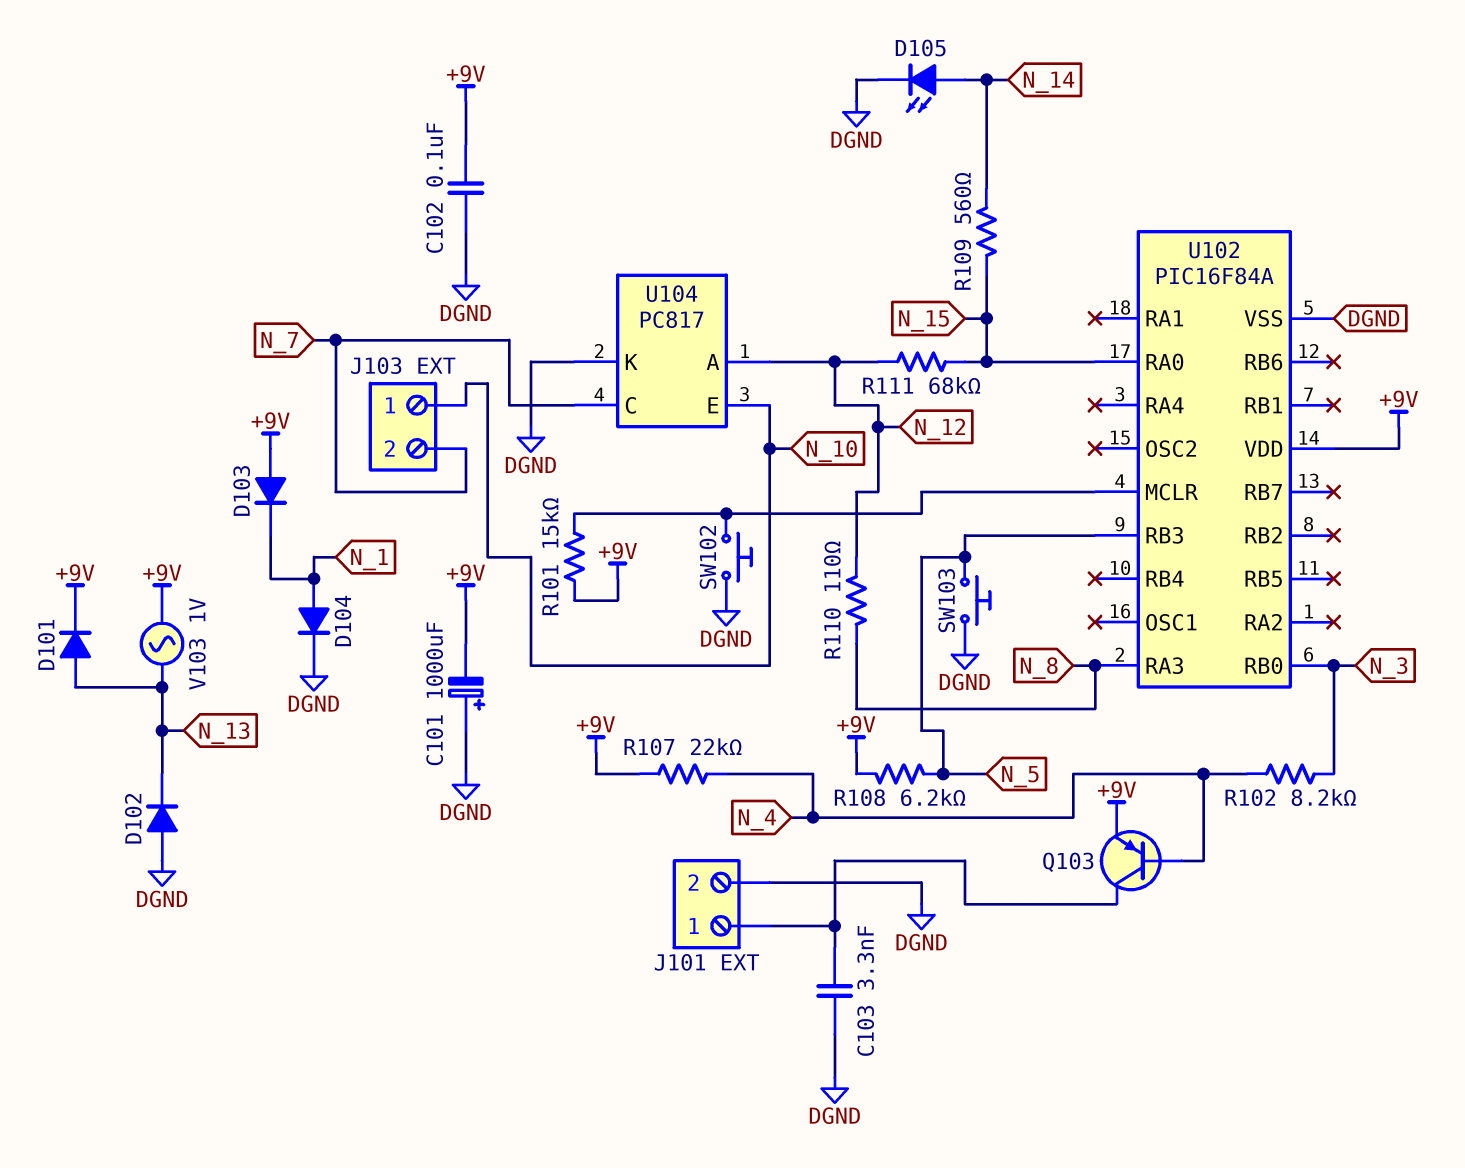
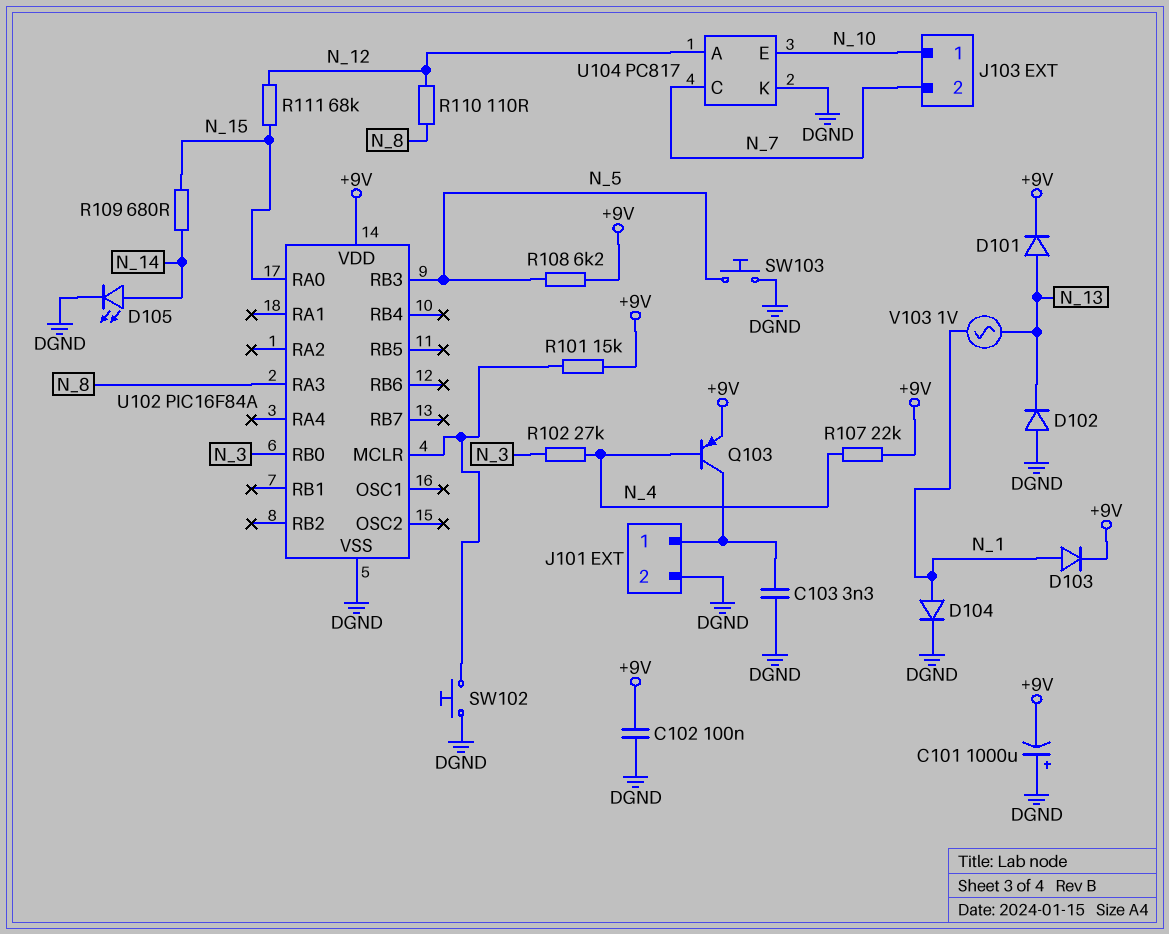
D103: diode (A +9V, K N_1) -> diode (A N_1, K +9V)
R102: 8.2k (N_3, N_4) -> 27k (N_3, N_4)
R109: 560 (N_14, N_15) -> 680 (N_14, N_15)
V103: AC 1V (+9V, N_13) -> AC 1V (N_1, N_13)

